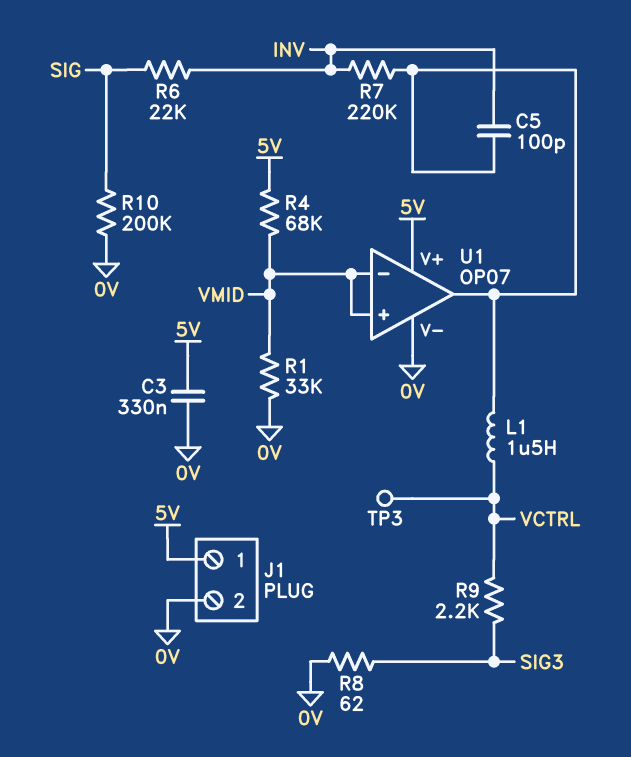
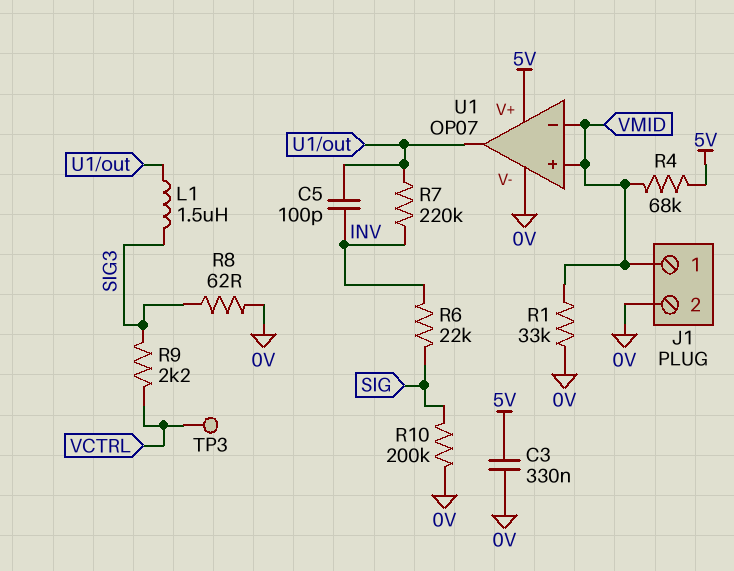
J1 pin 1: 5V -> VMID
L1: 1.5uH (U1/out, VCTRL) -> 1.5uH (SIG3, U1/out)

